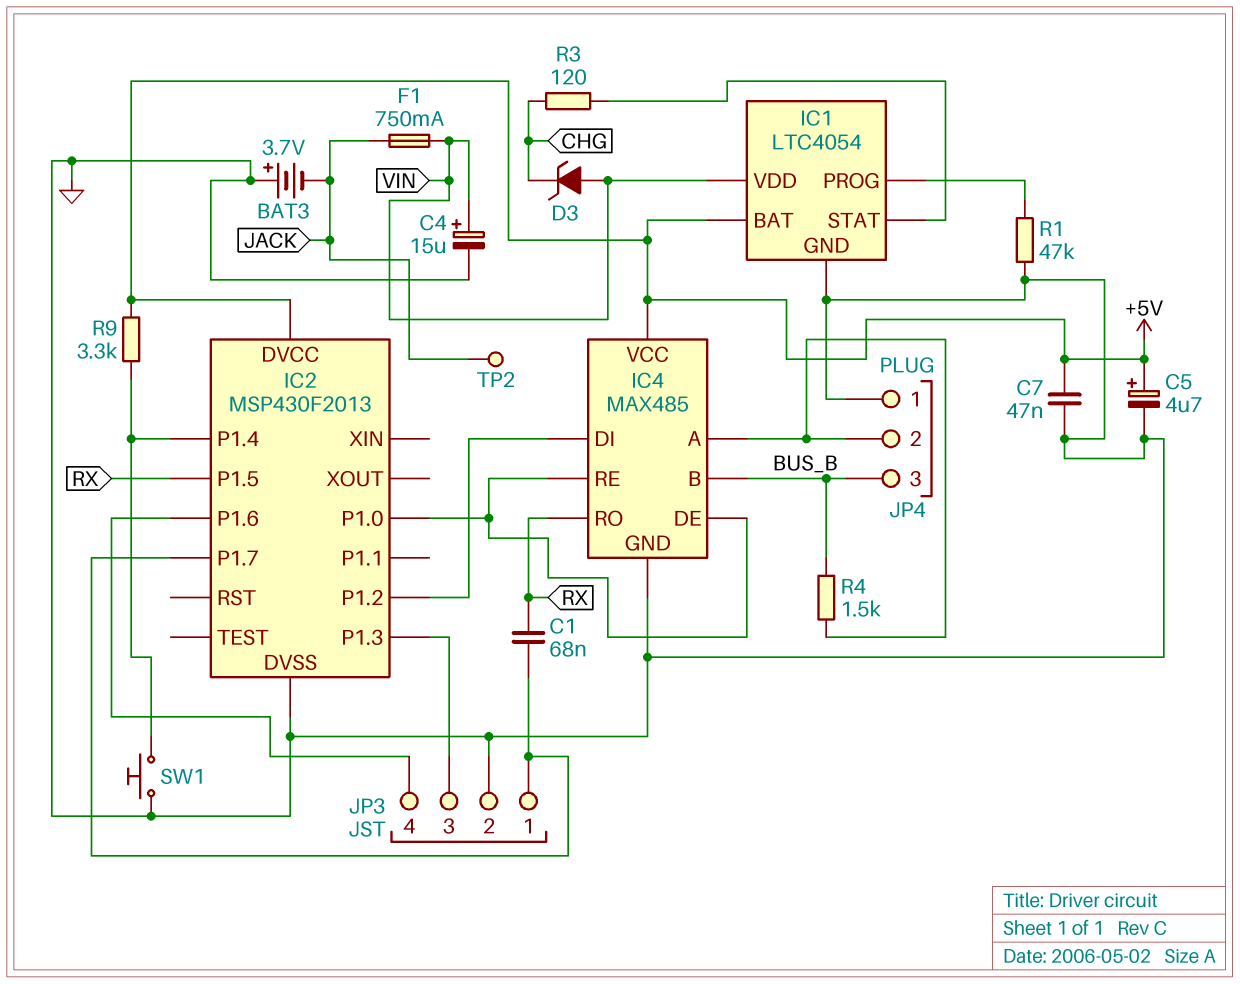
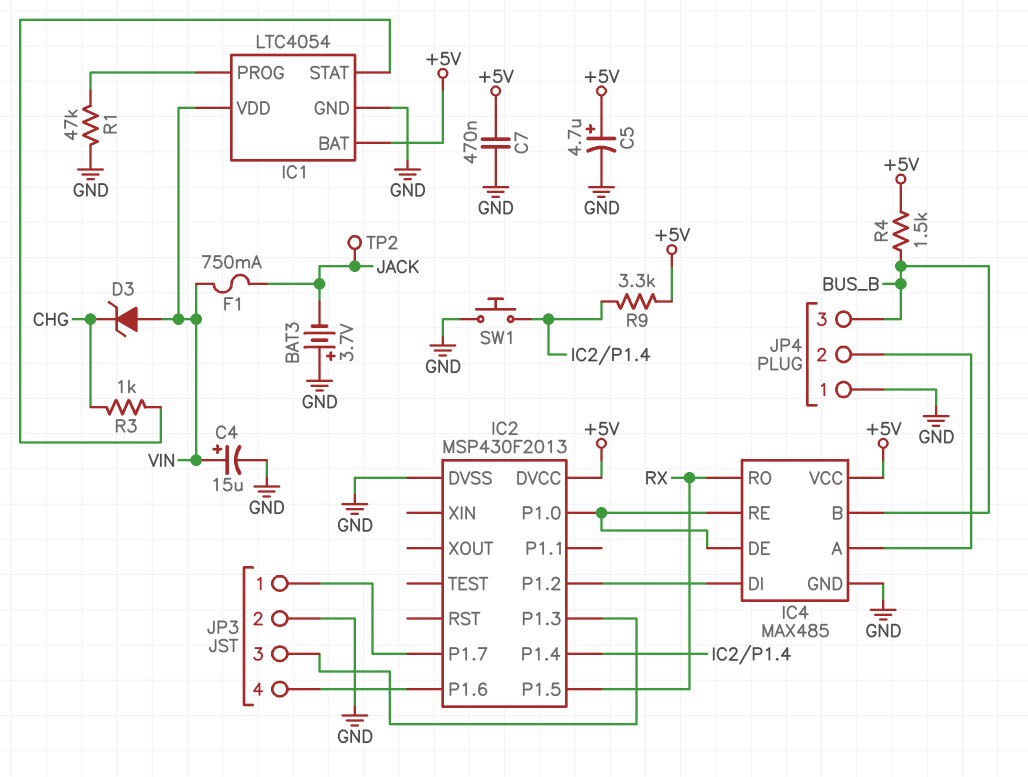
C1: 68nF (IC2/P1.7, RX) -> none
C7: 47nF (+5V, GND) -> 470nF (+5V, GND)
R3: 120 (CHG, IC1/STAT) -> 1k (CHG, IC1/STAT)
R4: 1.5k (BUS_B, IC4/A) -> 1.5k (+5V, BUS_B)

